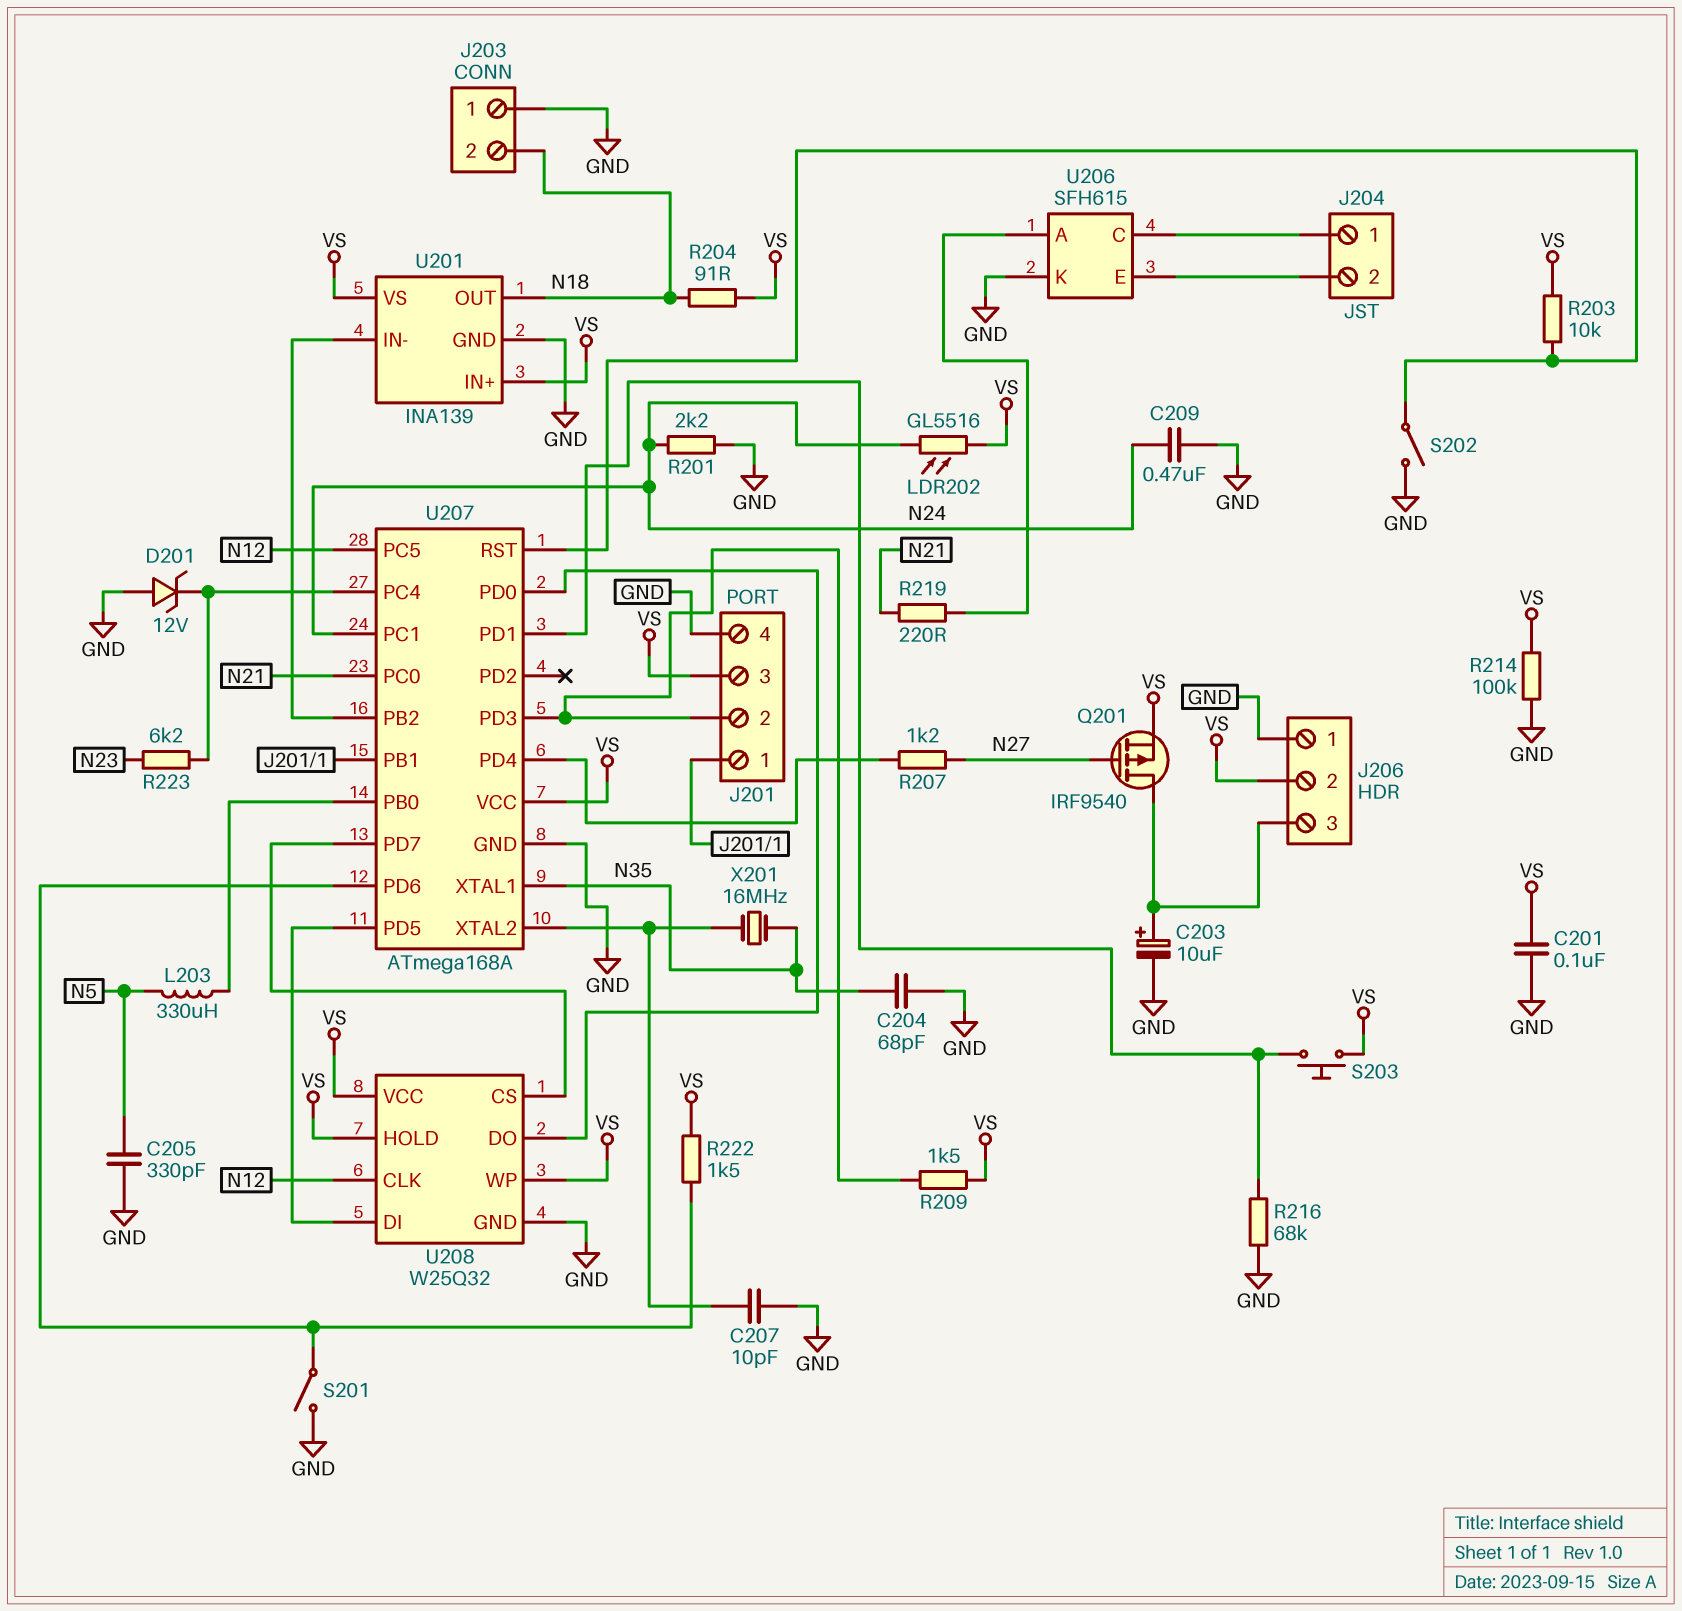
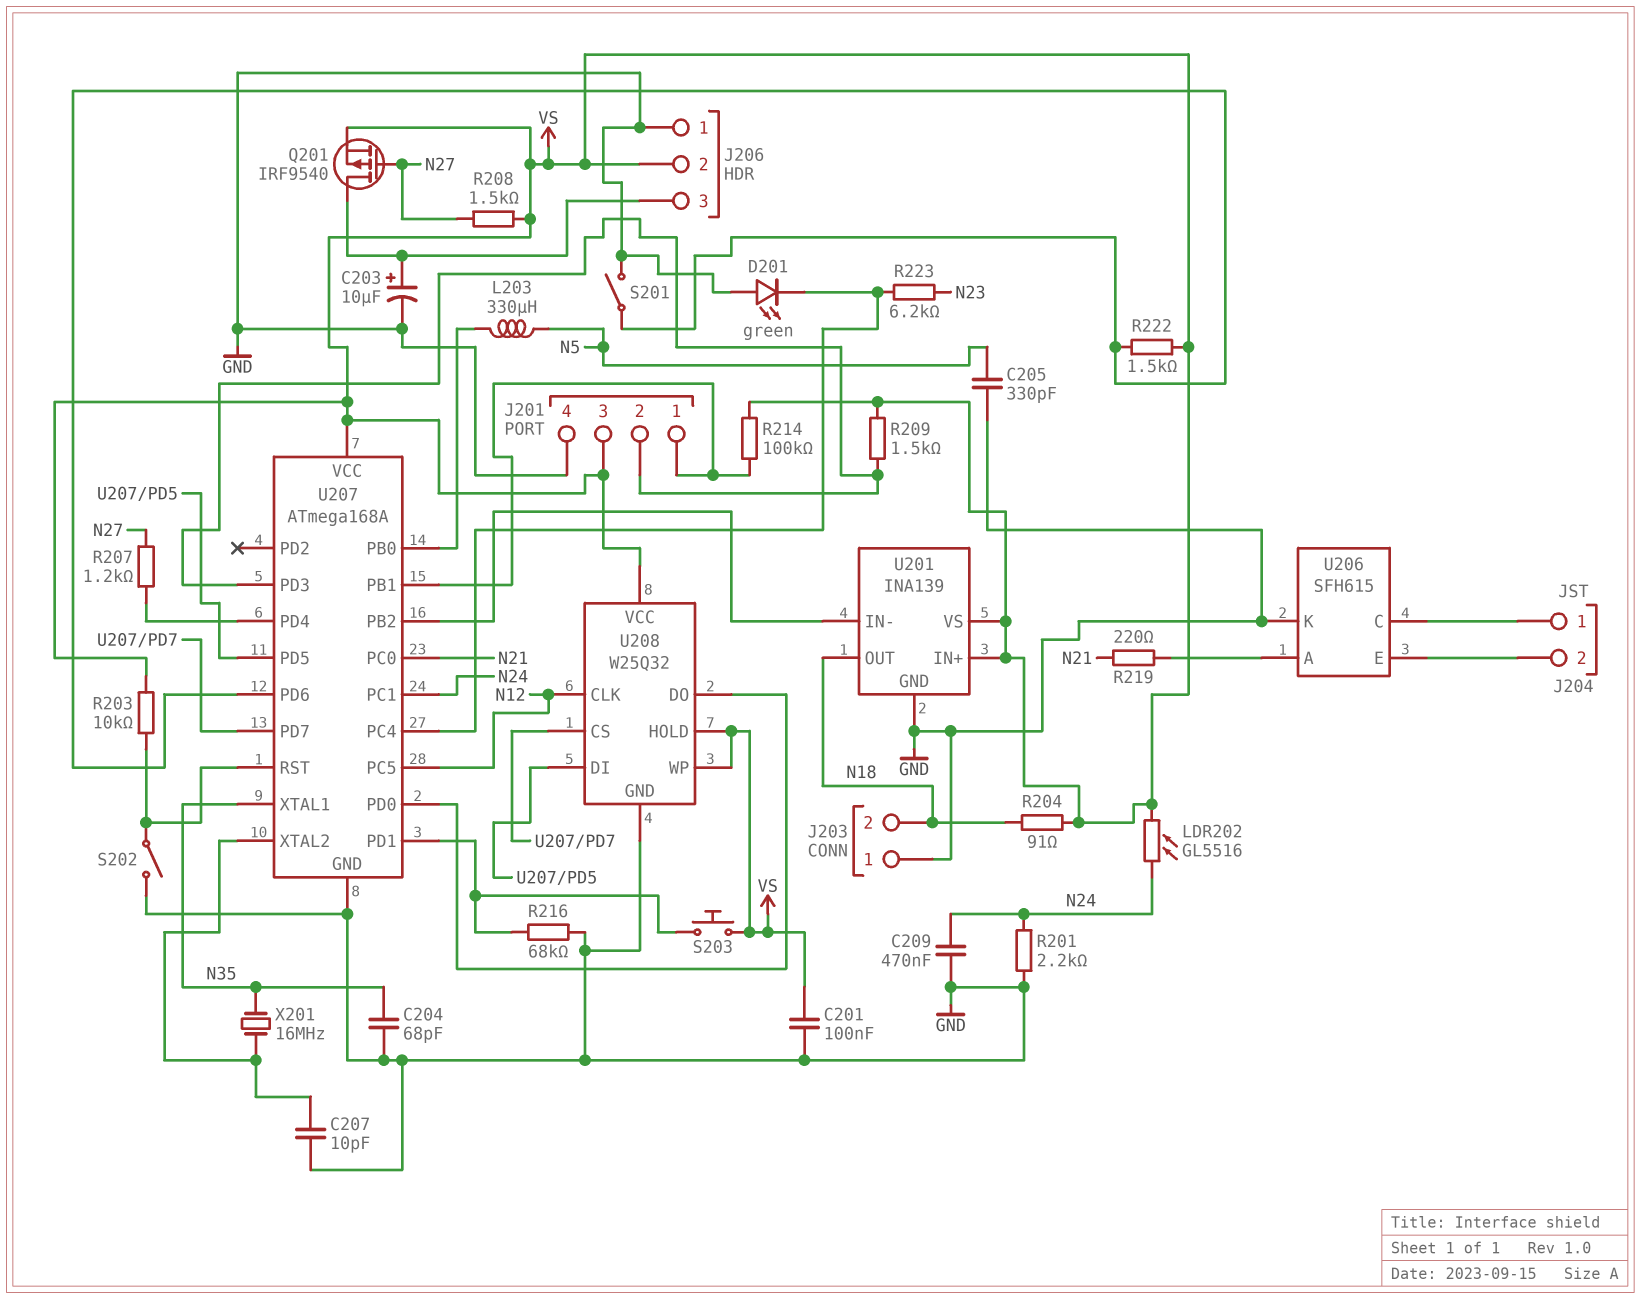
D201: zener 12V (A GND, K U207/PC4) -> LED green (A GND, K U207/PC4)
R208: none -> 1.5k (N27, VS)
R214: 100k (GND, VS) -> 100k (J201/1, VS)

